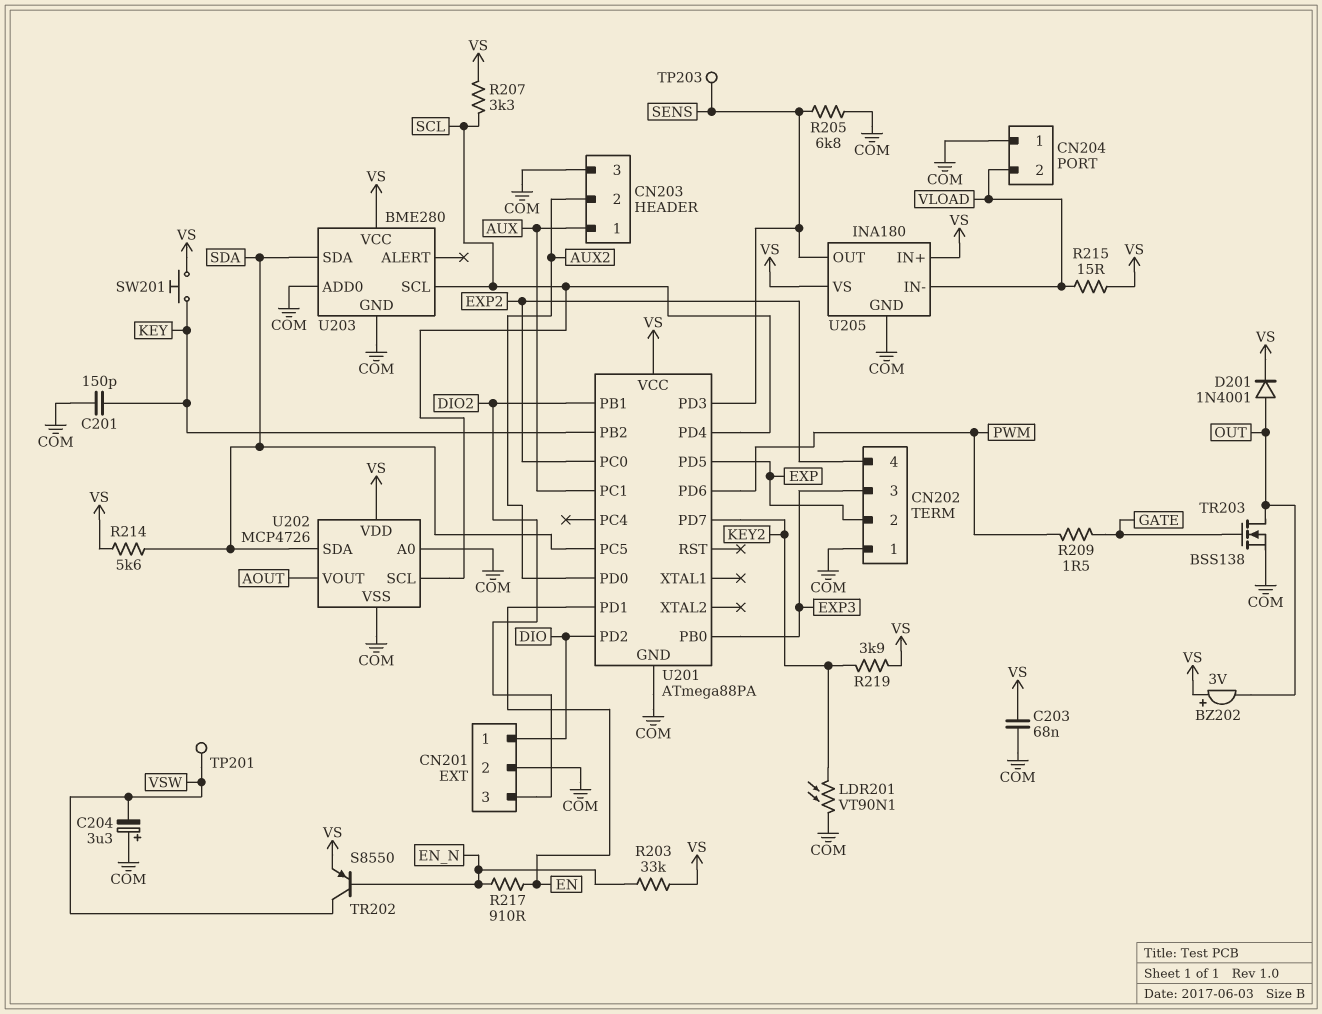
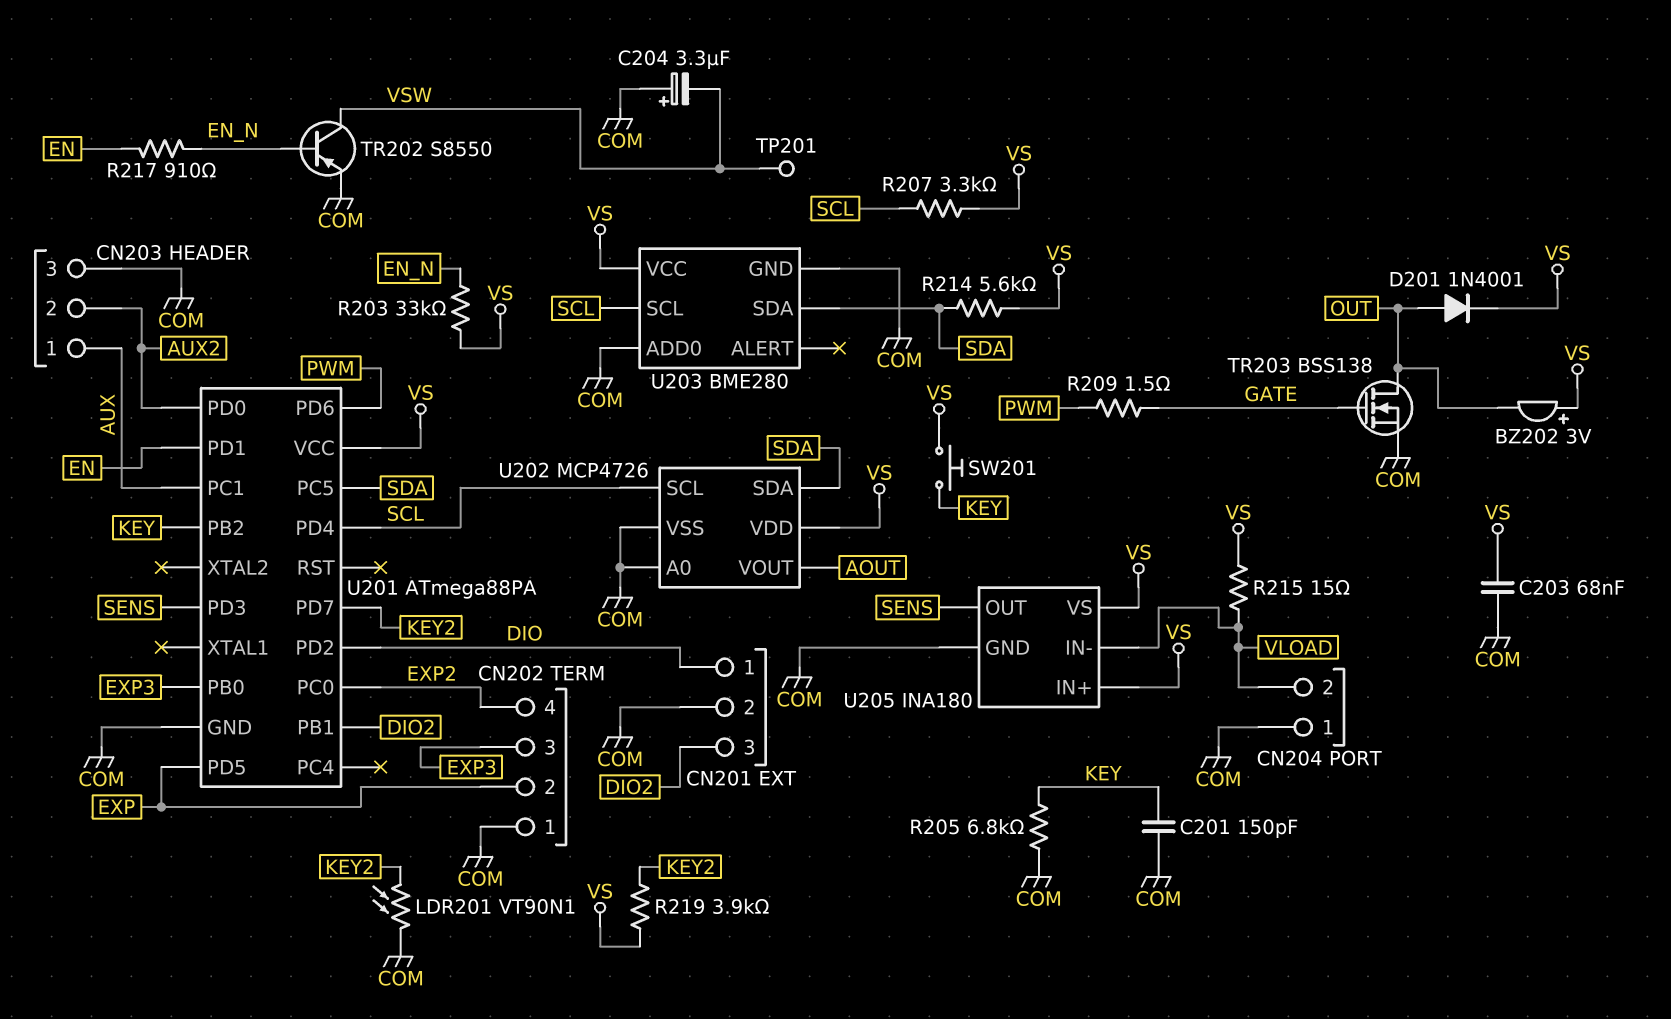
R205: 6.8k (COM, SENS) -> 6.8k (COM, KEY)
TP203: test point (SENS) -> none
TR202: PNP S8550 (B EN_N, C VSW, E VS) -> PNP S8550 (B EN_N, C VSW, E COM)

